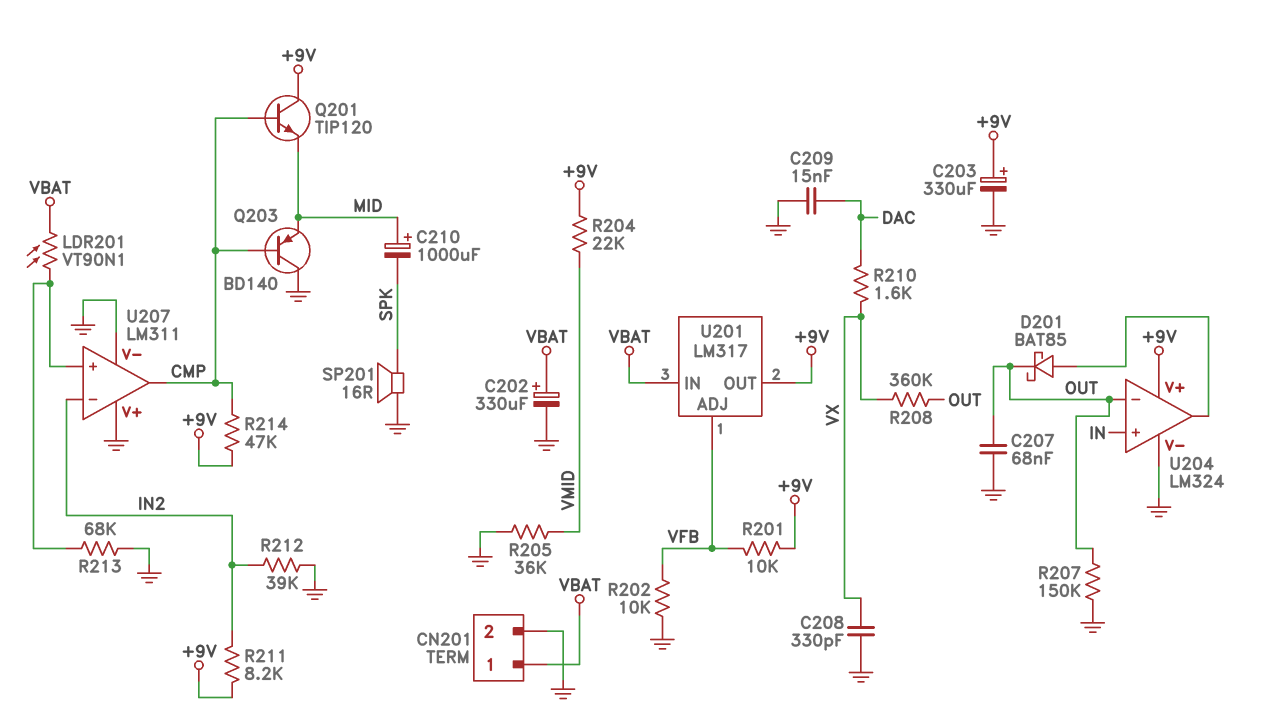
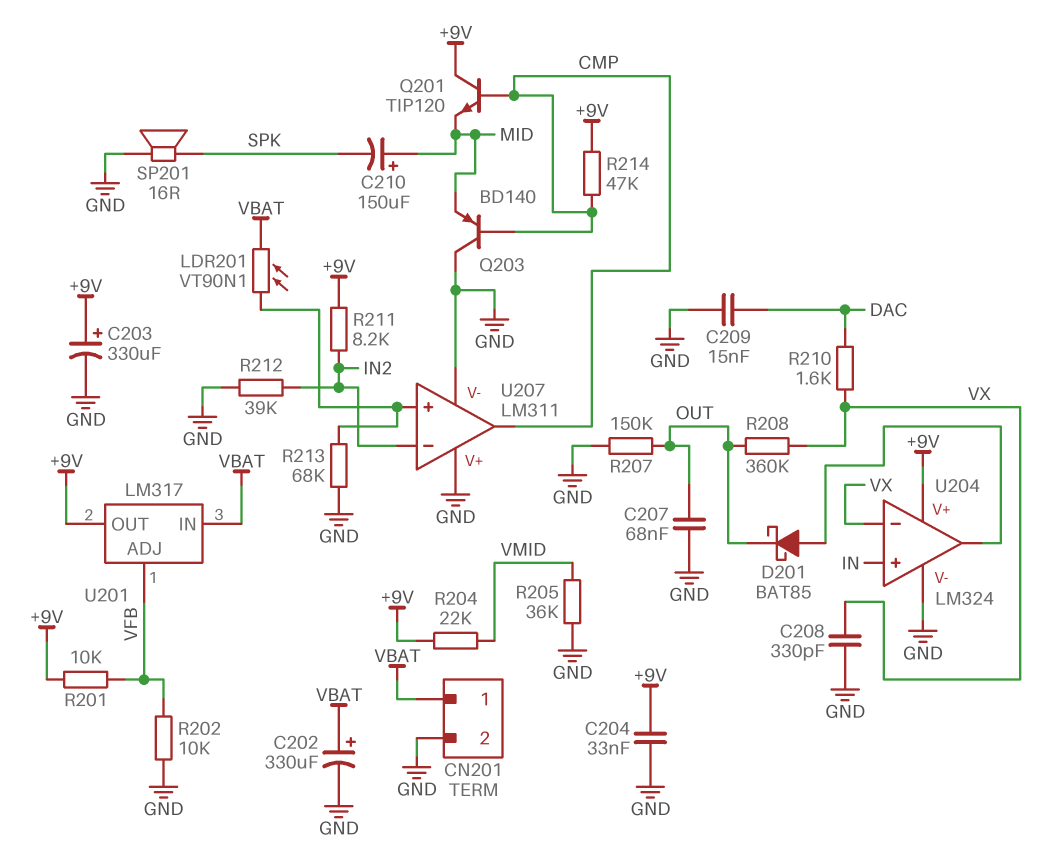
C204: none -> 33nF (+9V, GND)
C210: 1000uF (plus MID, minus SPK) -> 150uF (plus MID, minus SPK)
U204 pin in-: OUT -> VX

